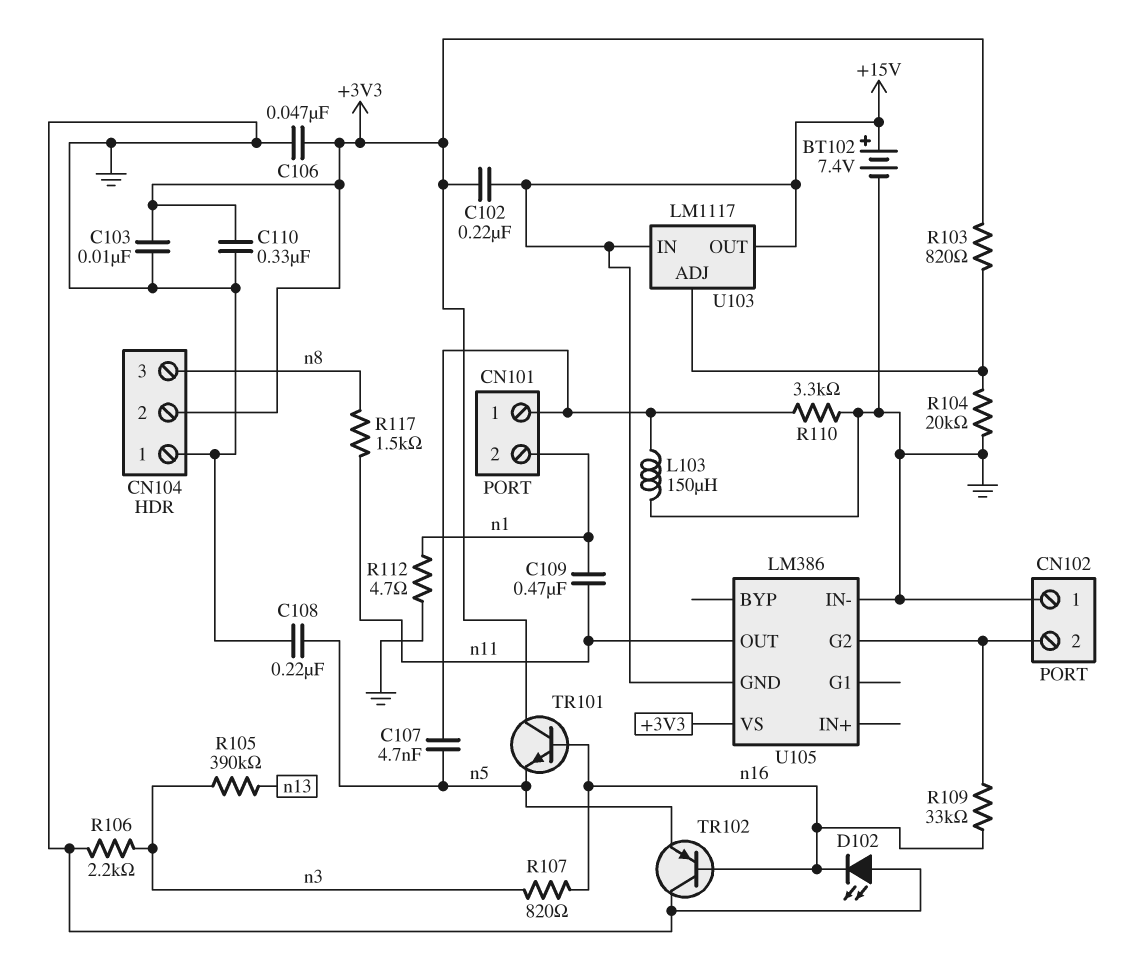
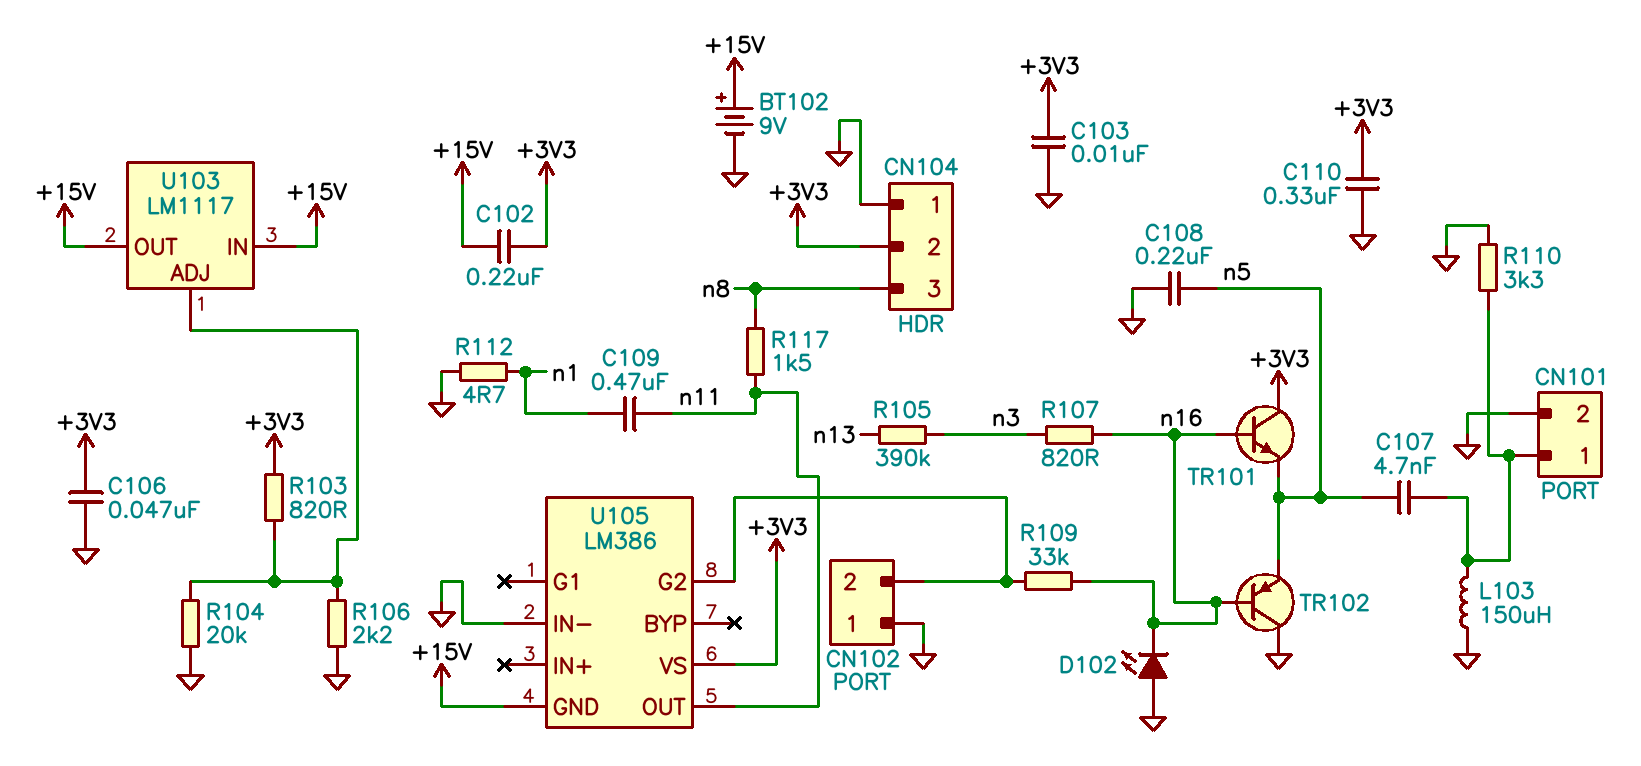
BT102: 7.4V (plus +15V, minus GND) -> 9V (plus +15V, minus GND)
CN101 pin 2: n1 -> GND
R106: 2.2k (GND, n3) -> 2.2k (GND, U103/ADJ)

